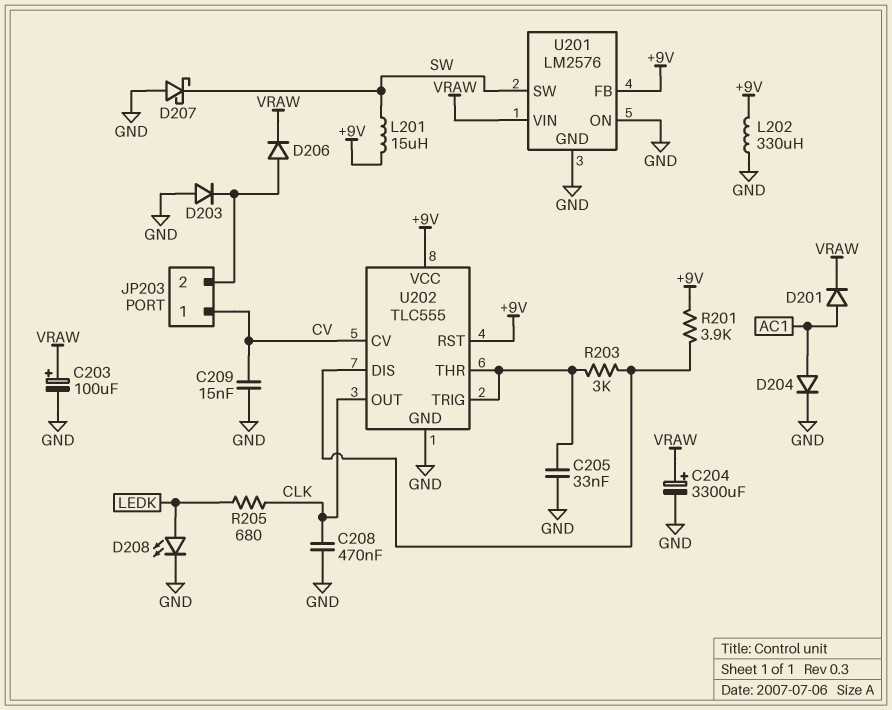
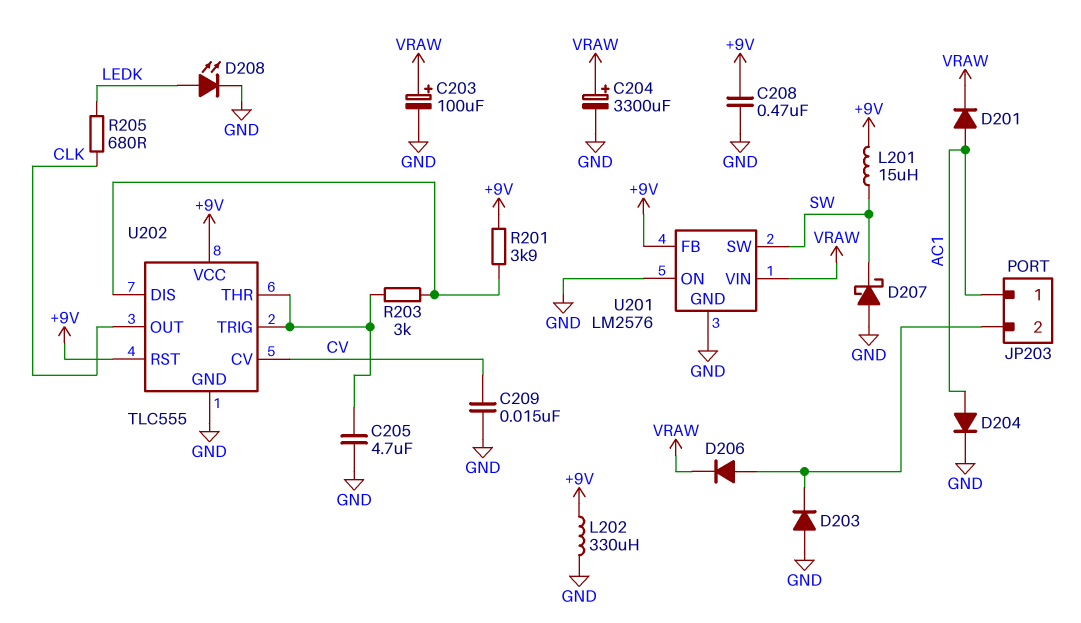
C205: 33nF (GND, U202/THR) -> 4.7uF (GND, U202/THR)
C208: 470nF (CLK, GND) -> 470nF (+9V, GND)
JP203 pin 1: CV -> AC1

